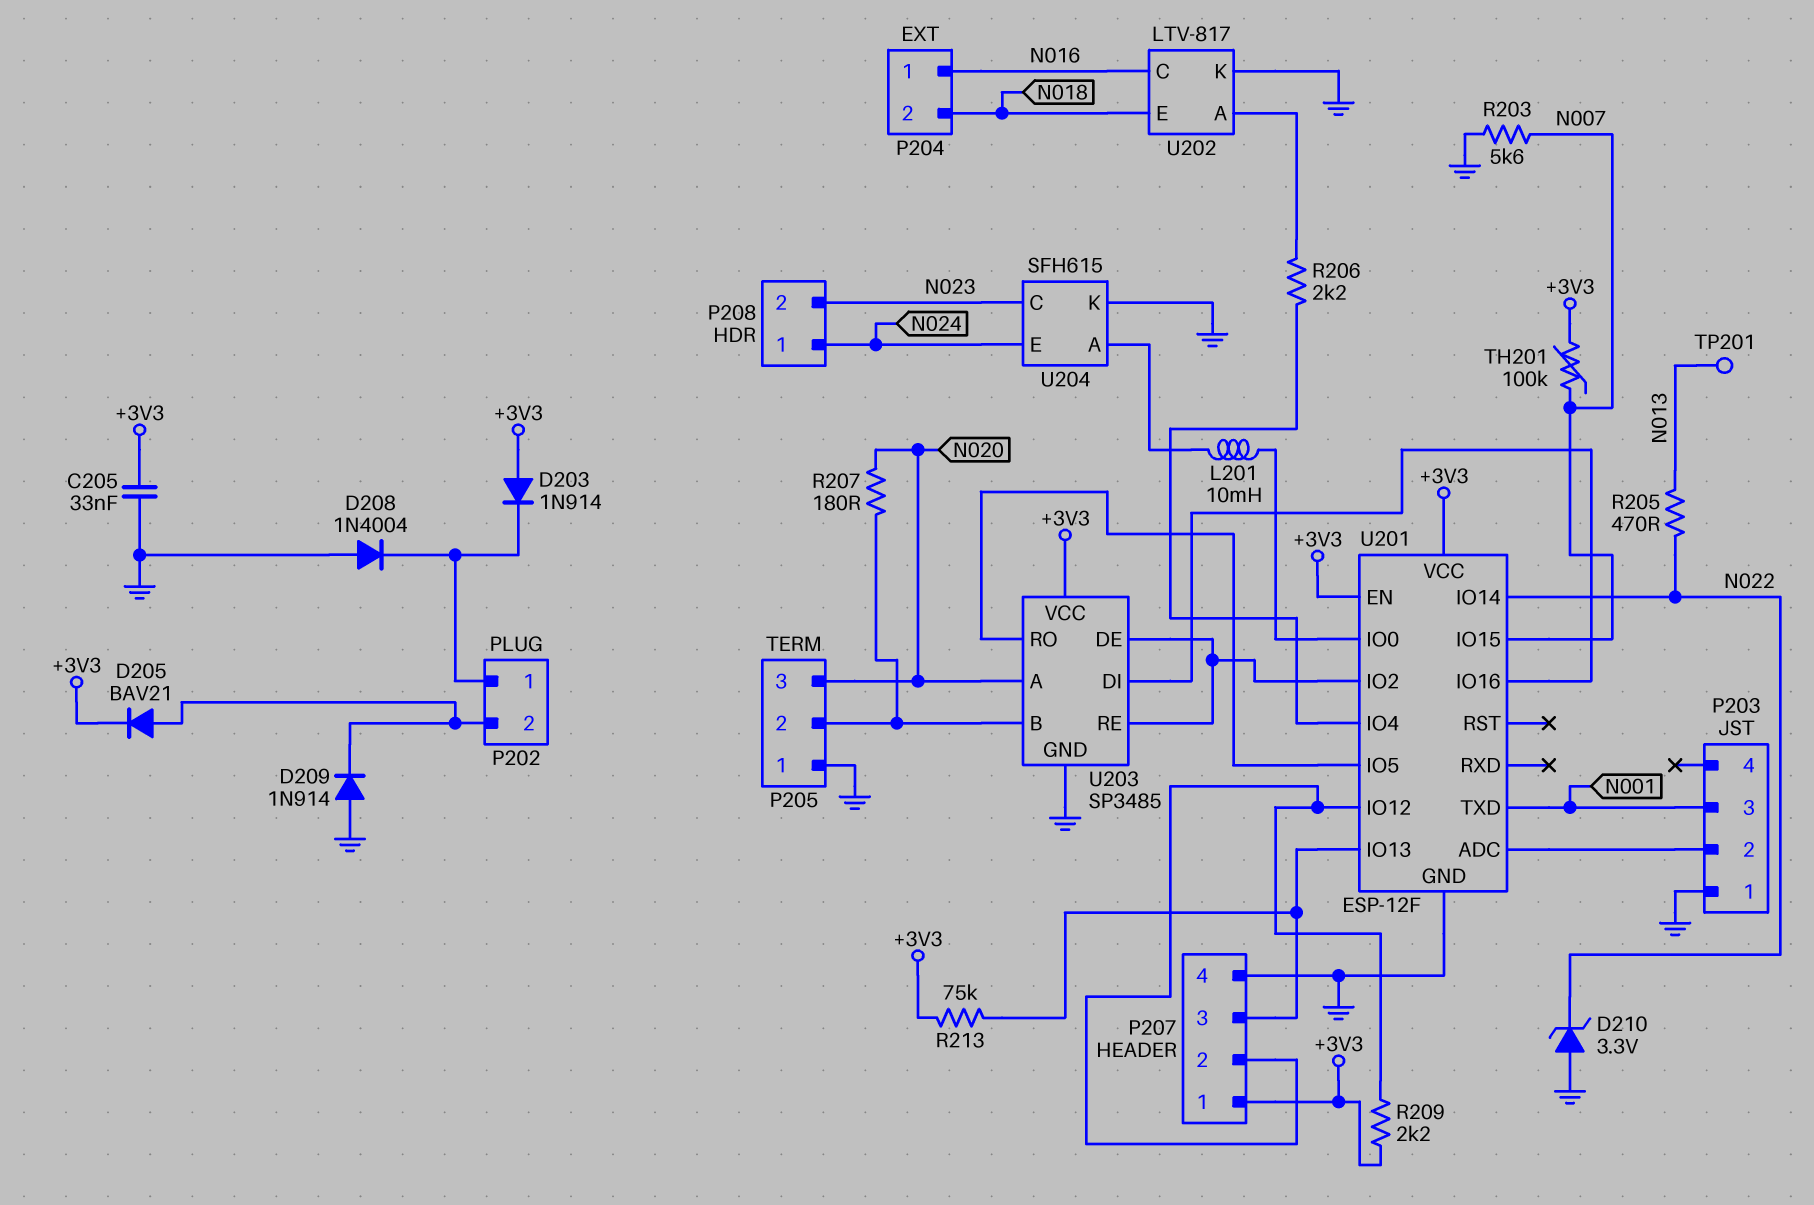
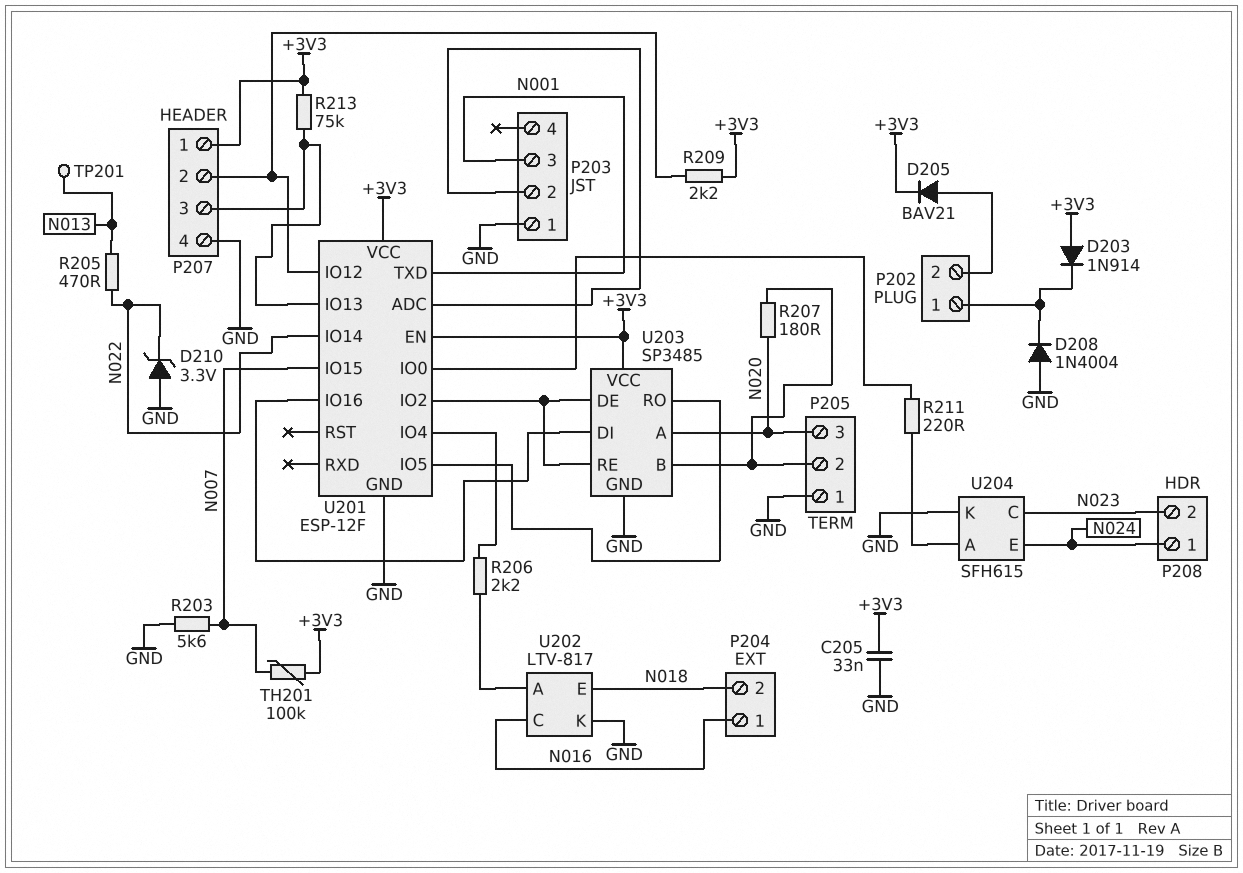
D209: diode 1N914 (A GND, K P202/2) -> none
L201: 10mH (U201/IO0, U204/A) -> none
R211: none -> 220 (U201/IO0, U204/A)

